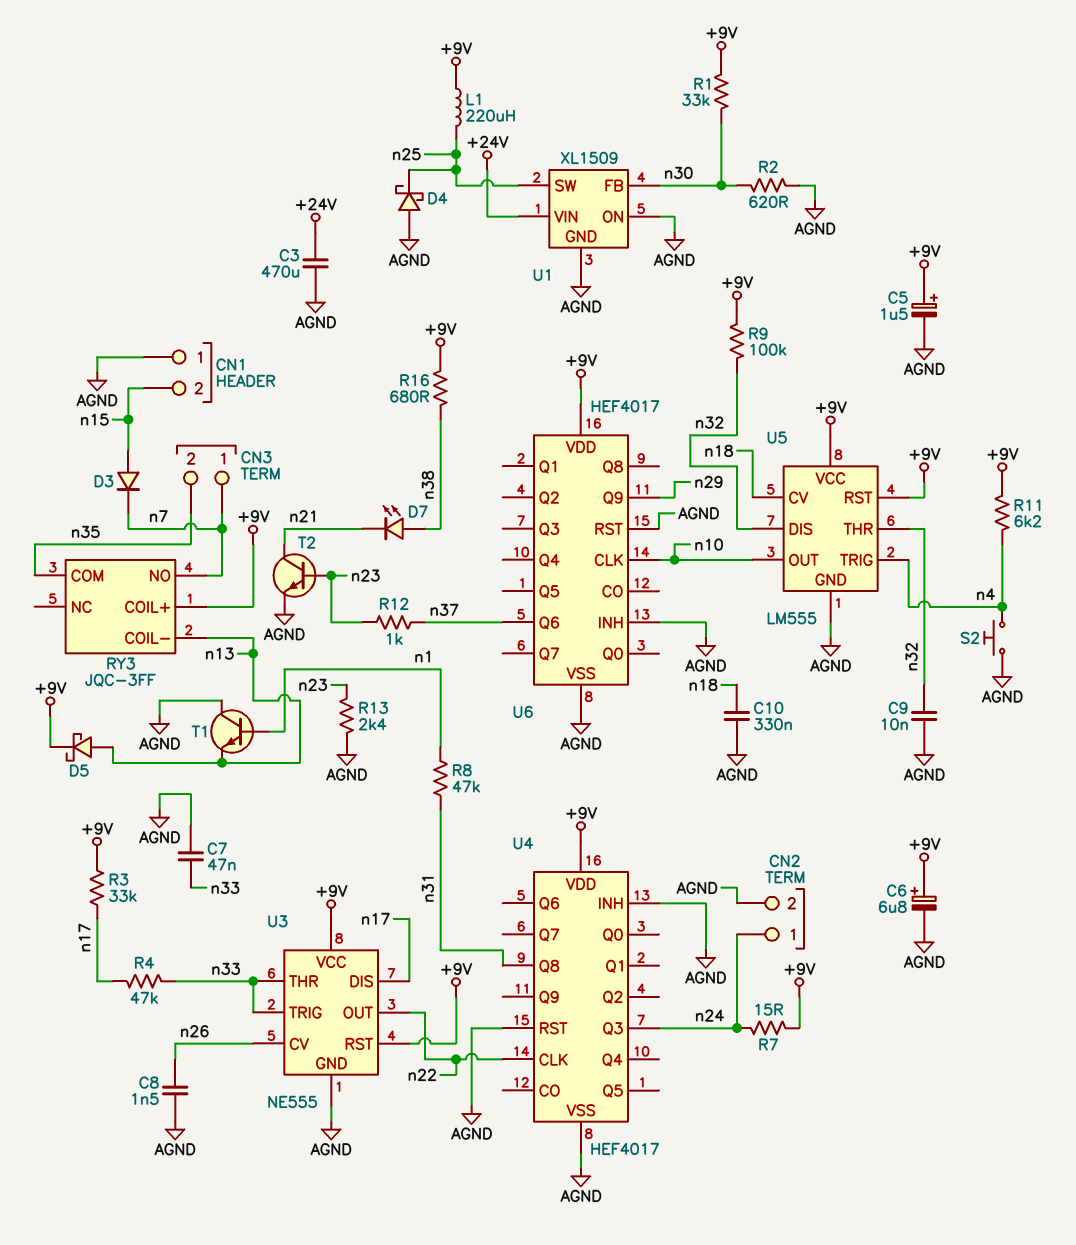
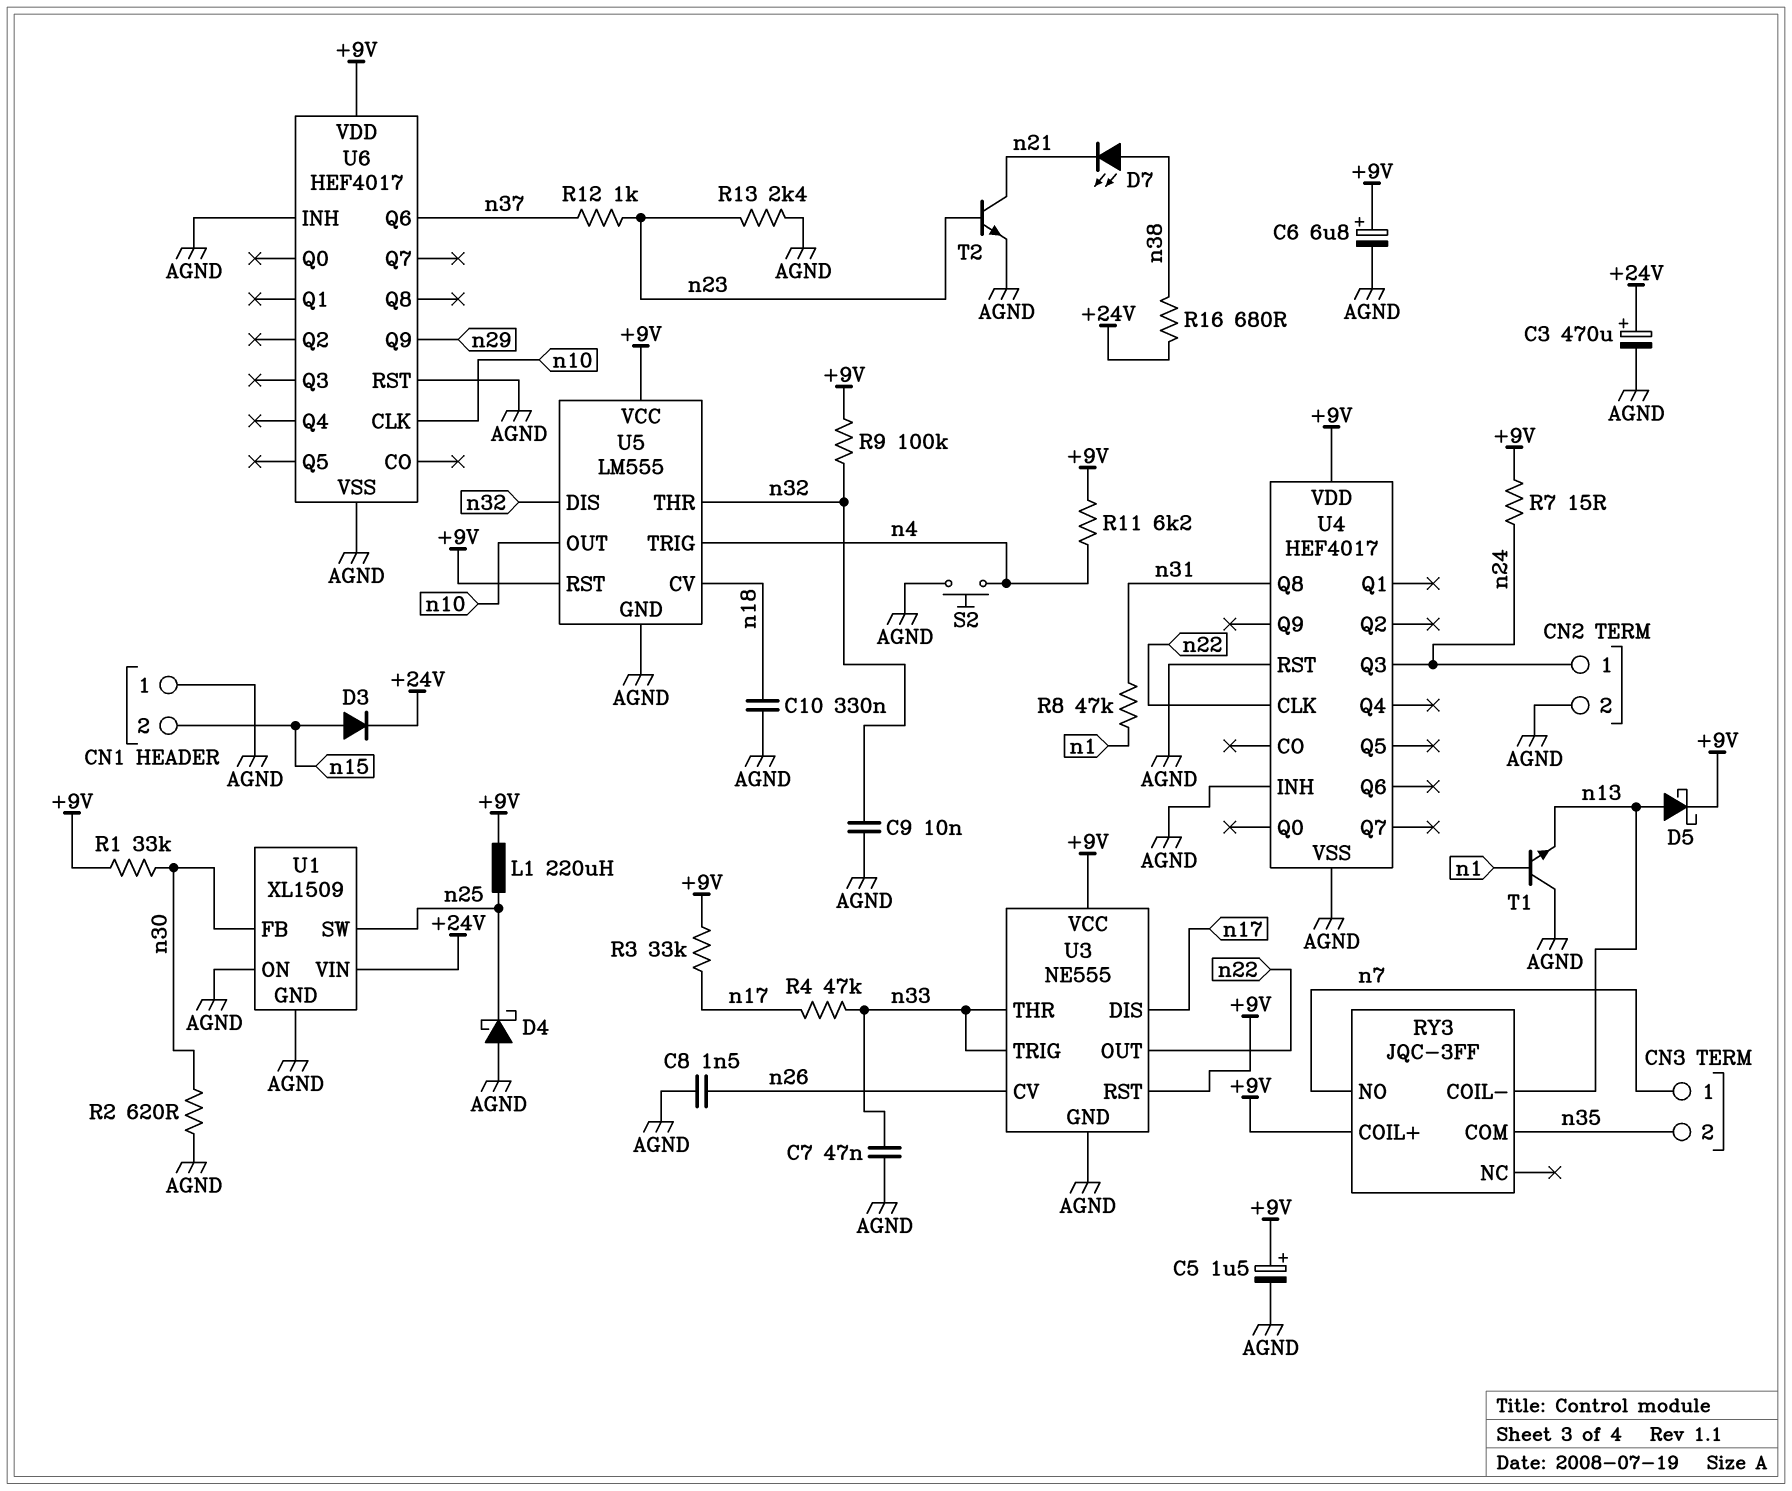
C3: 470uF (+24V, AGND) -> 470uF (plus +24V, minus AGND)
D3: diode (A n15, K n7) -> diode (A n15, K +24V)
R16: 680 (+9V, n38) -> 680 (+24V, n38)

